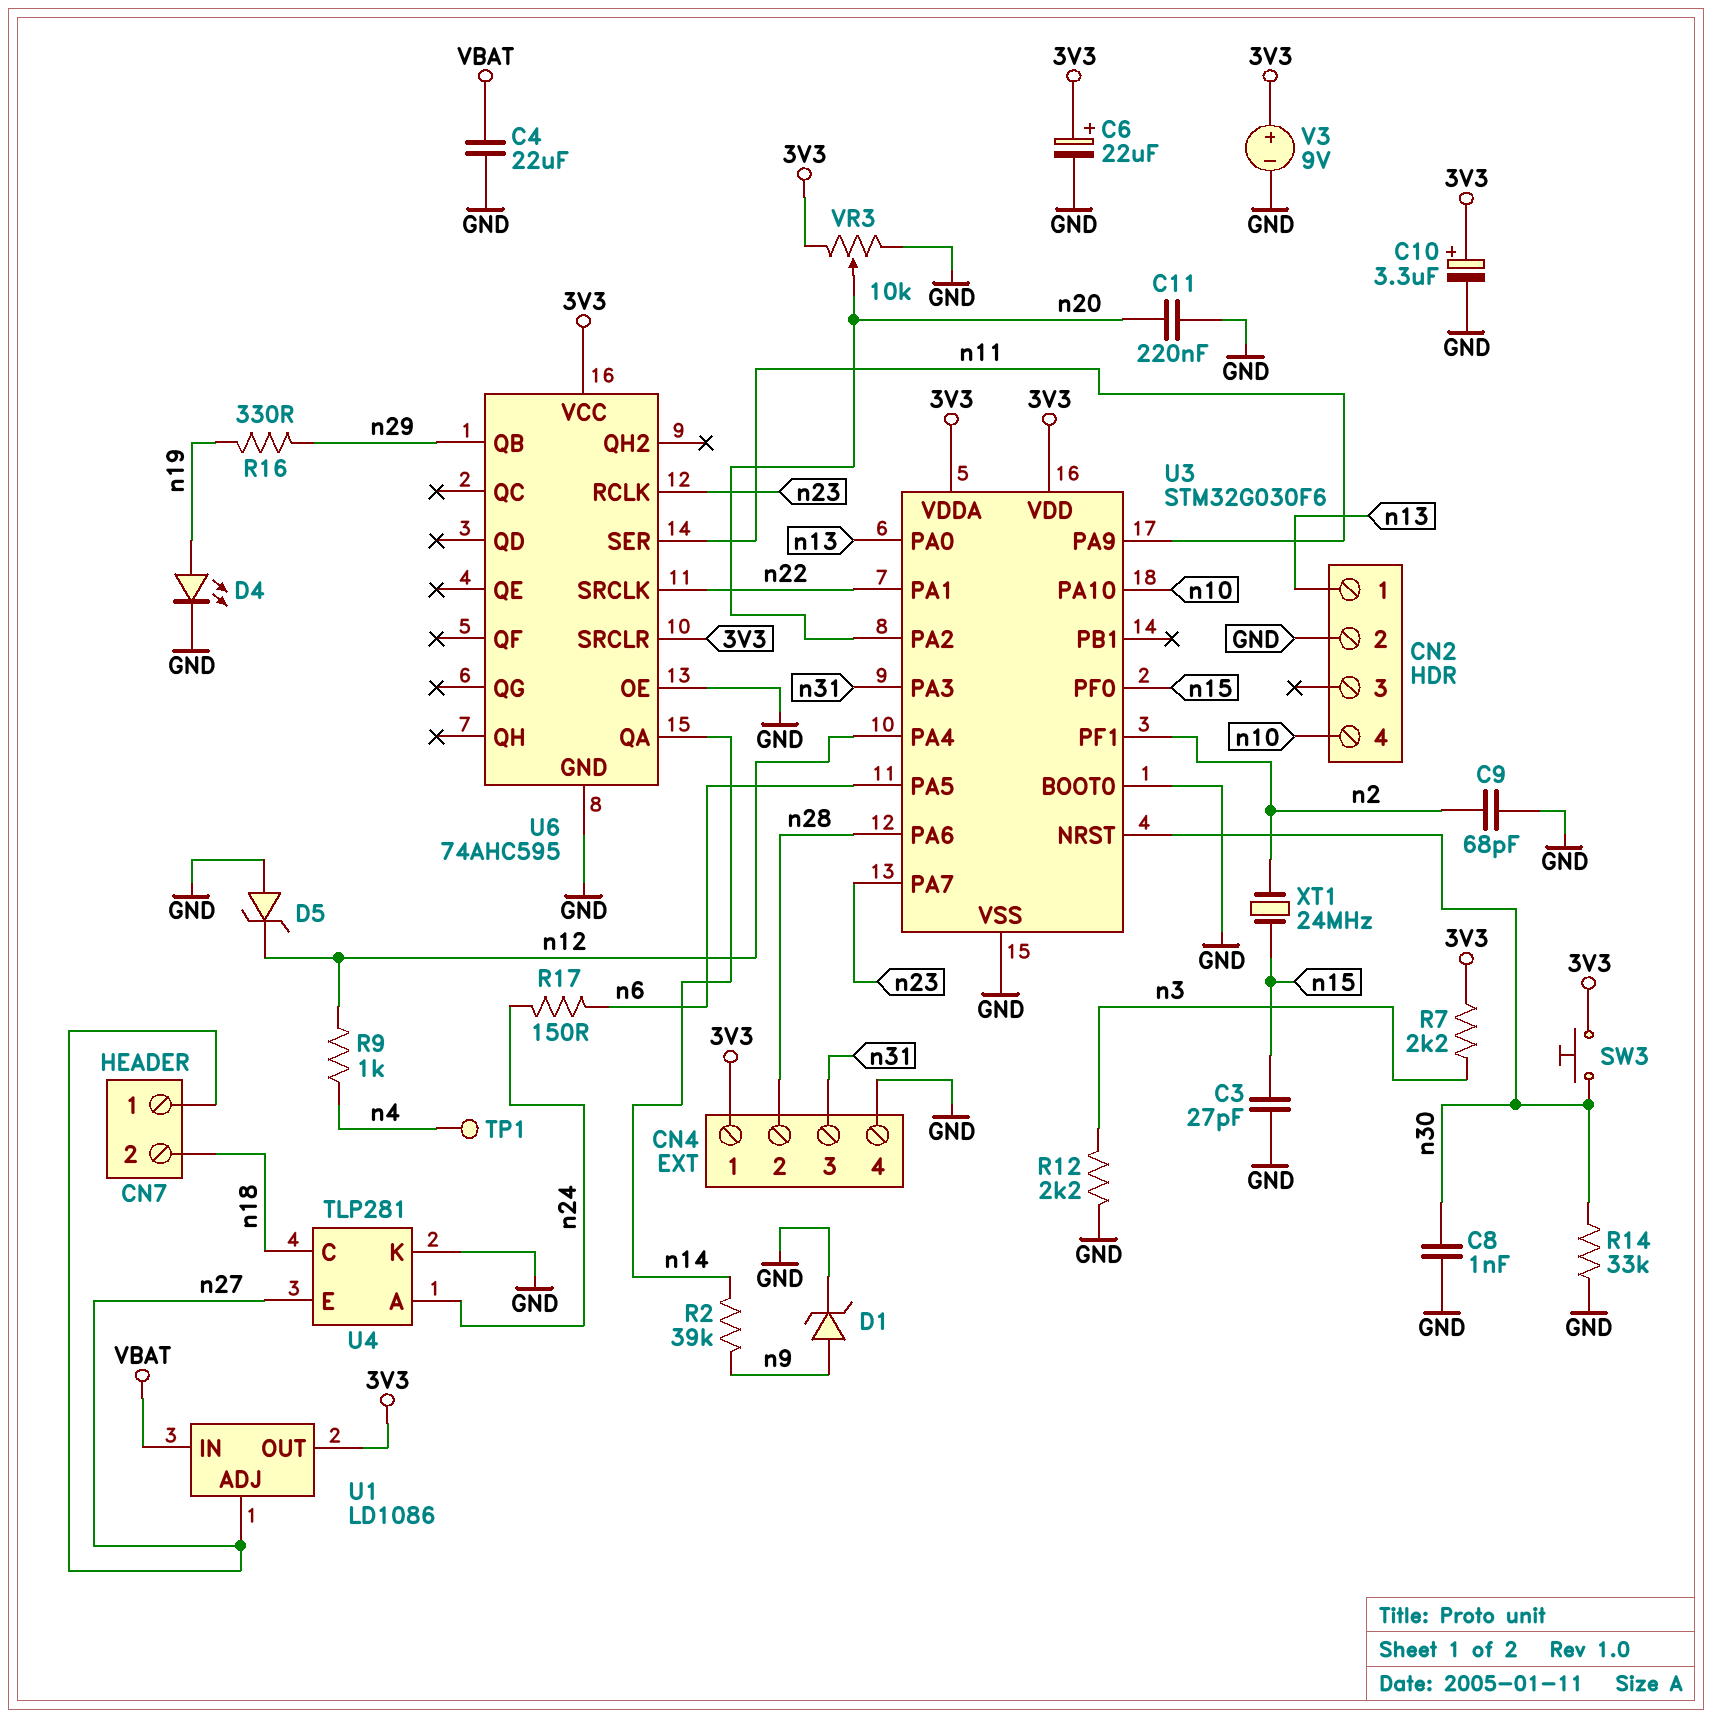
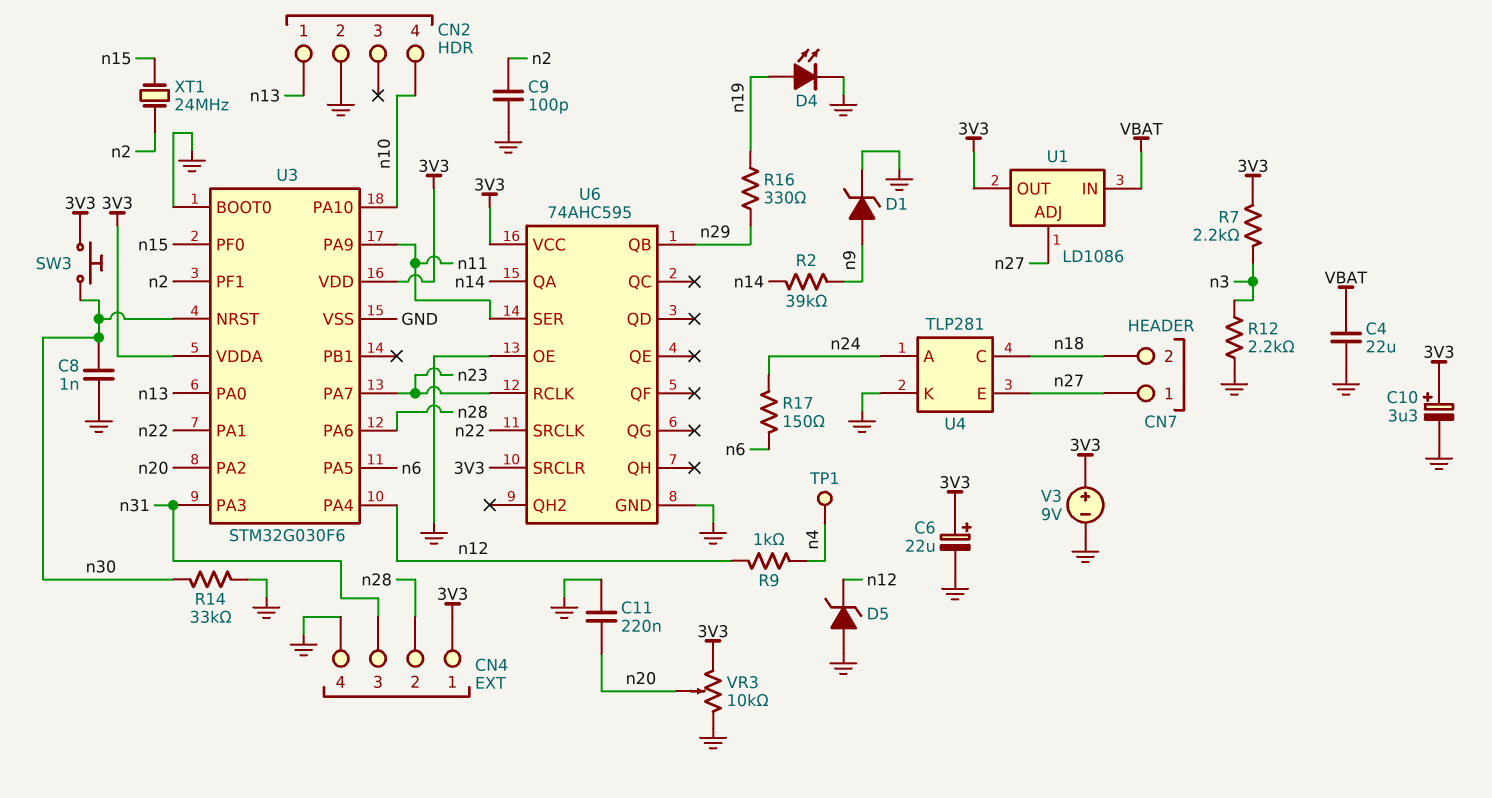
C3: 27pF (GND, n15) -> none
C9: 68pF (GND, n2) -> 100pF (GND, n2)

